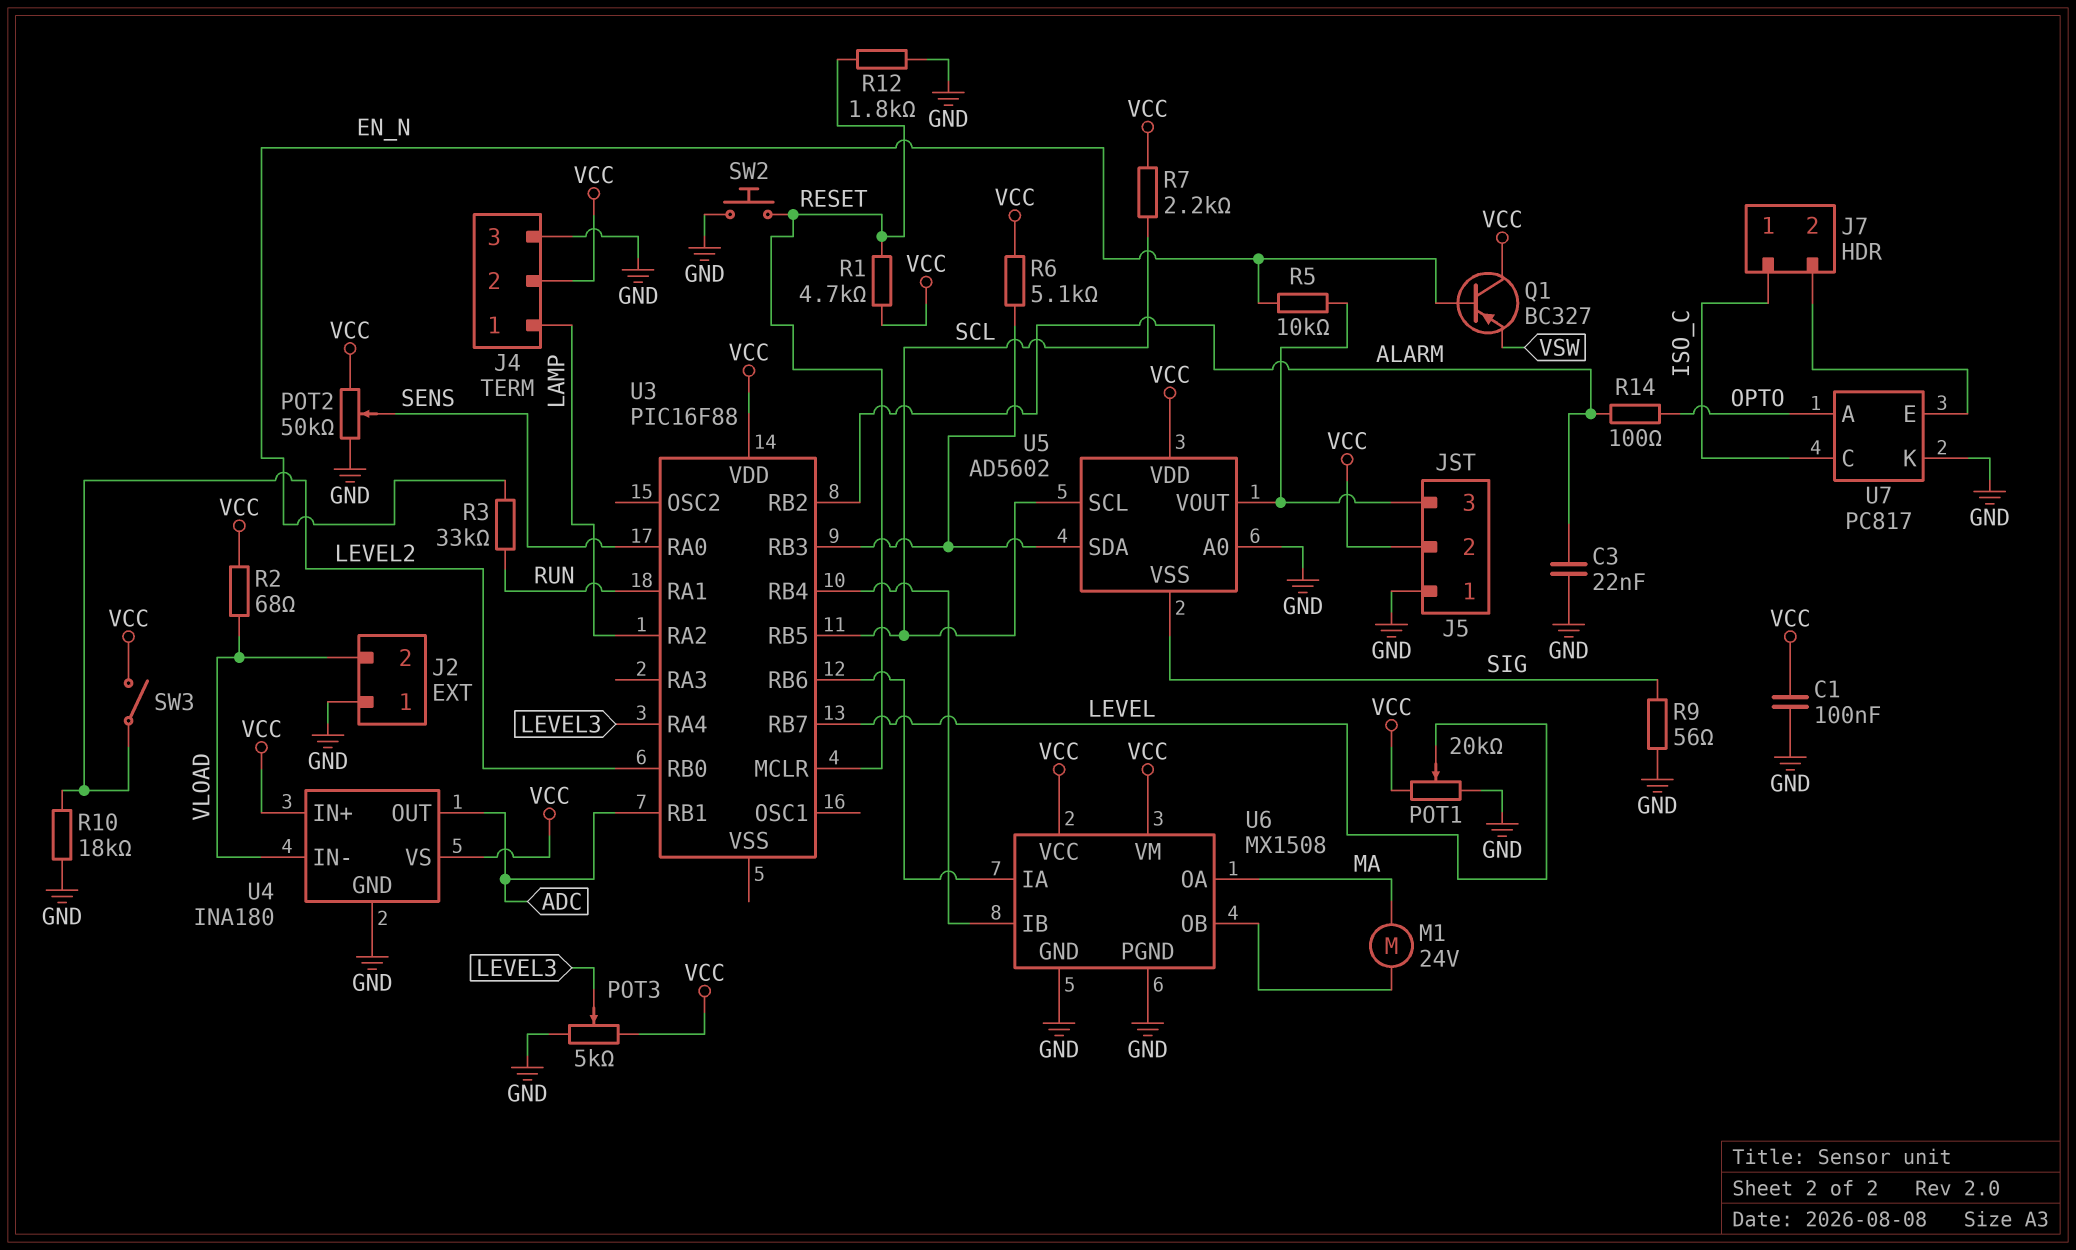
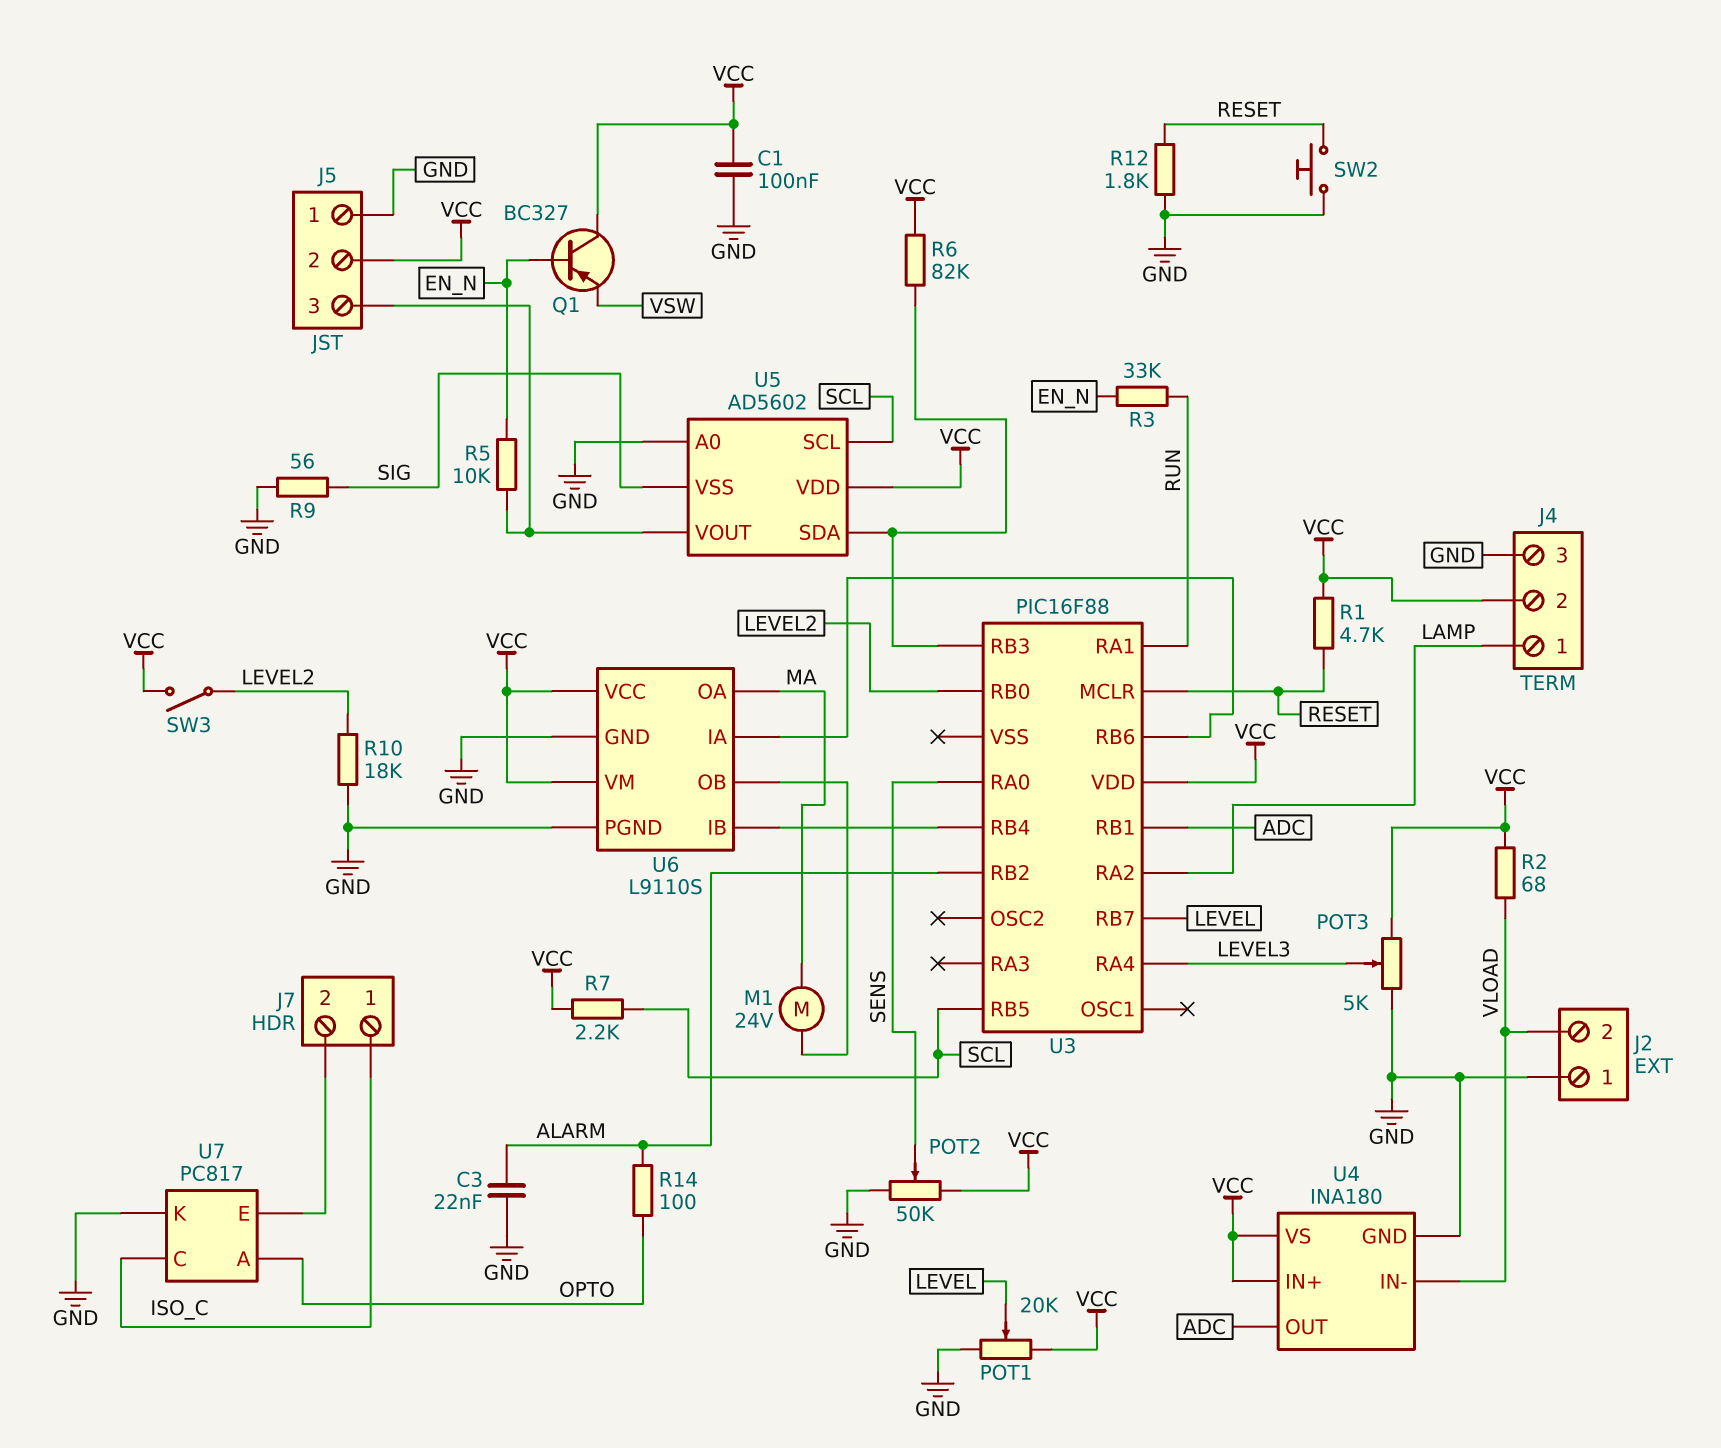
R6: 5.1k (U3/RB3, VCC) -> 82k (U3/RB3, VCC)
U6: MX1508 -> L9110S

